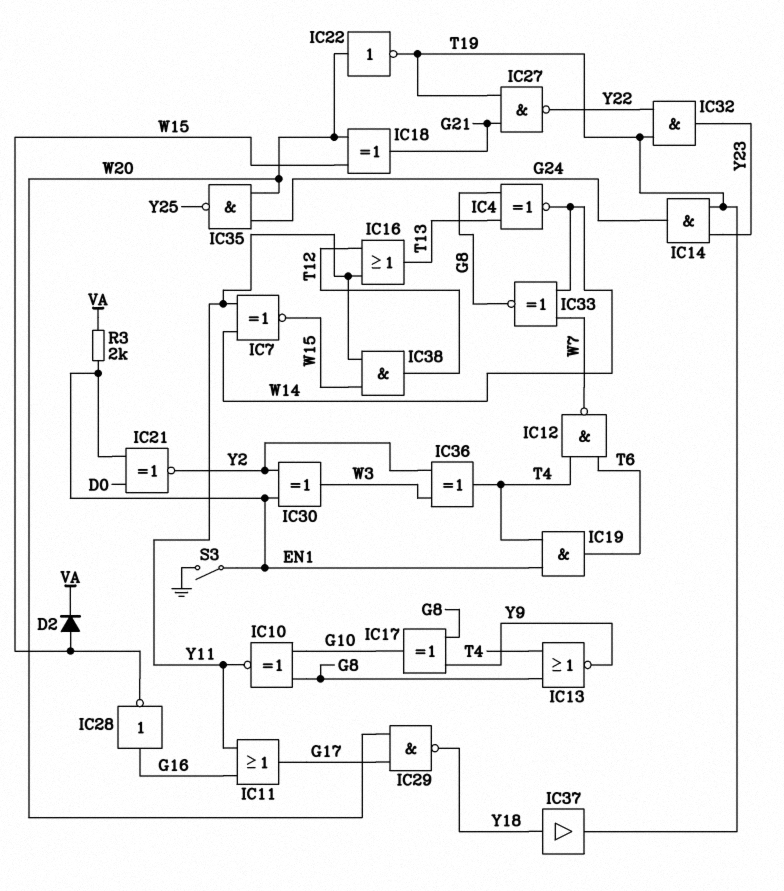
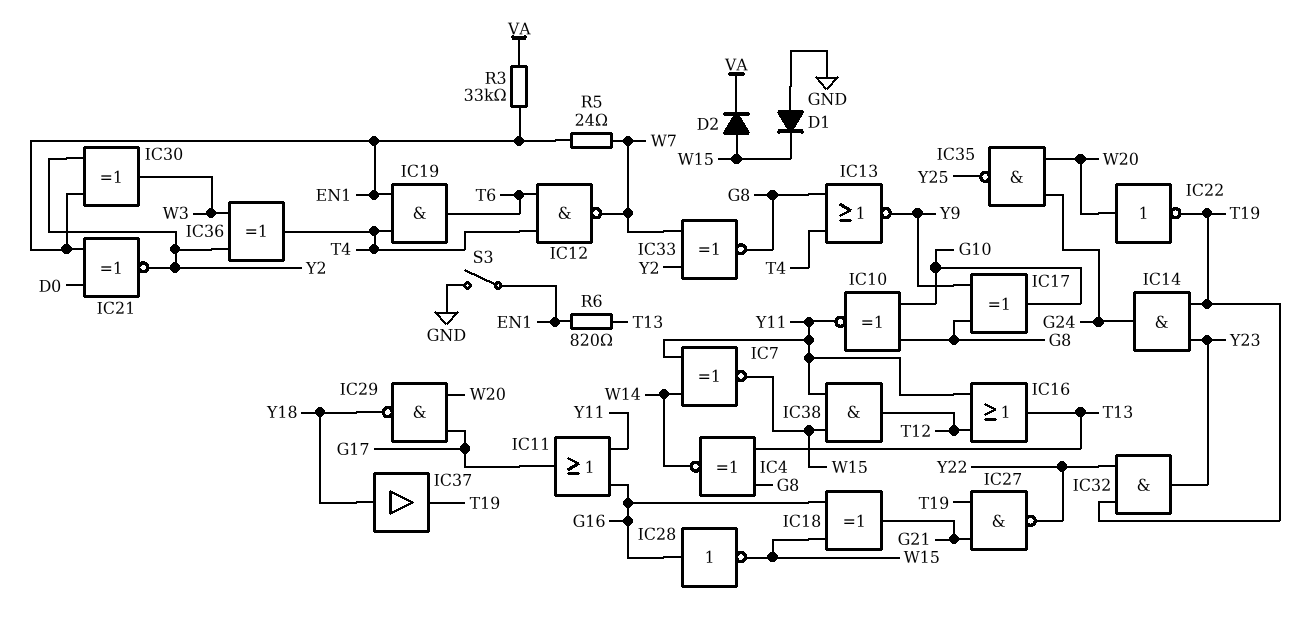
D1: none -> diode (A GND, K W15)
IC18: XOR (in W15, in W20, out G21) -> XOR (in G16, in W15, out G21)
IC33: XNOR (in W7, in W14, out G8) -> XNOR (in W7, in Y2, out G8)
R3: 2k (EN1, VA) -> 33k (EN1, VA)
R5: none -> 24 (EN1, W7)
R6: none -> 820 (EN1, T13)

